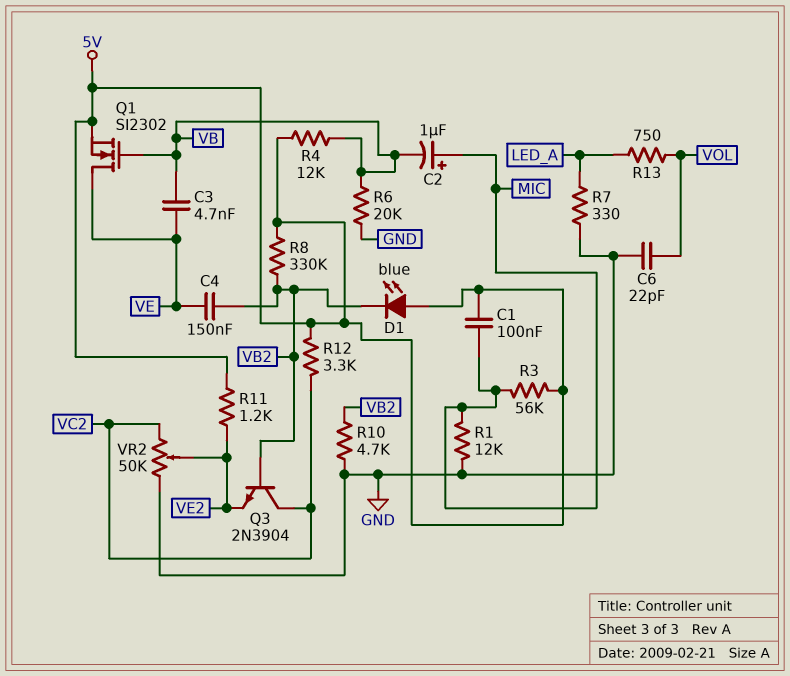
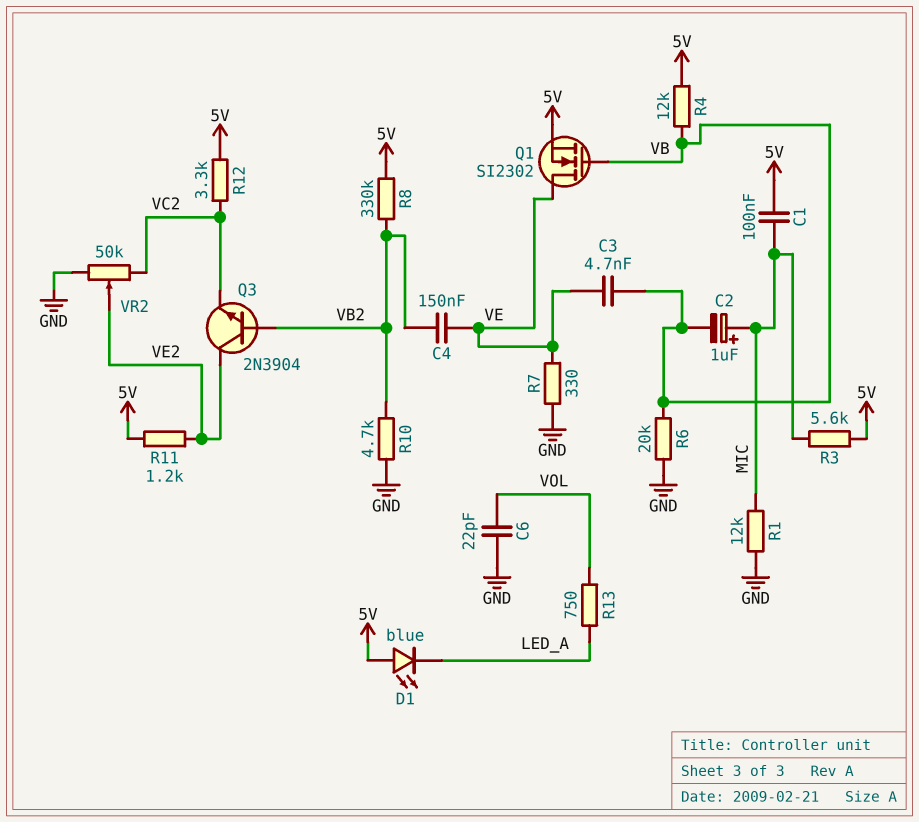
D1: LED blue (A 5V, K VB2) -> LED blue (A 5V, K LED_A)
Q3: NPN 2N3904 (B VB2, C VC2, E VE2) -> NPN 2N3904 (B VB2, C VE2, E VC2)
R3: 56k (5V, MIC) -> 5.6k (5V, MIC)
R7: 330 (GND, LED_A) -> 330 (GND, VE)

